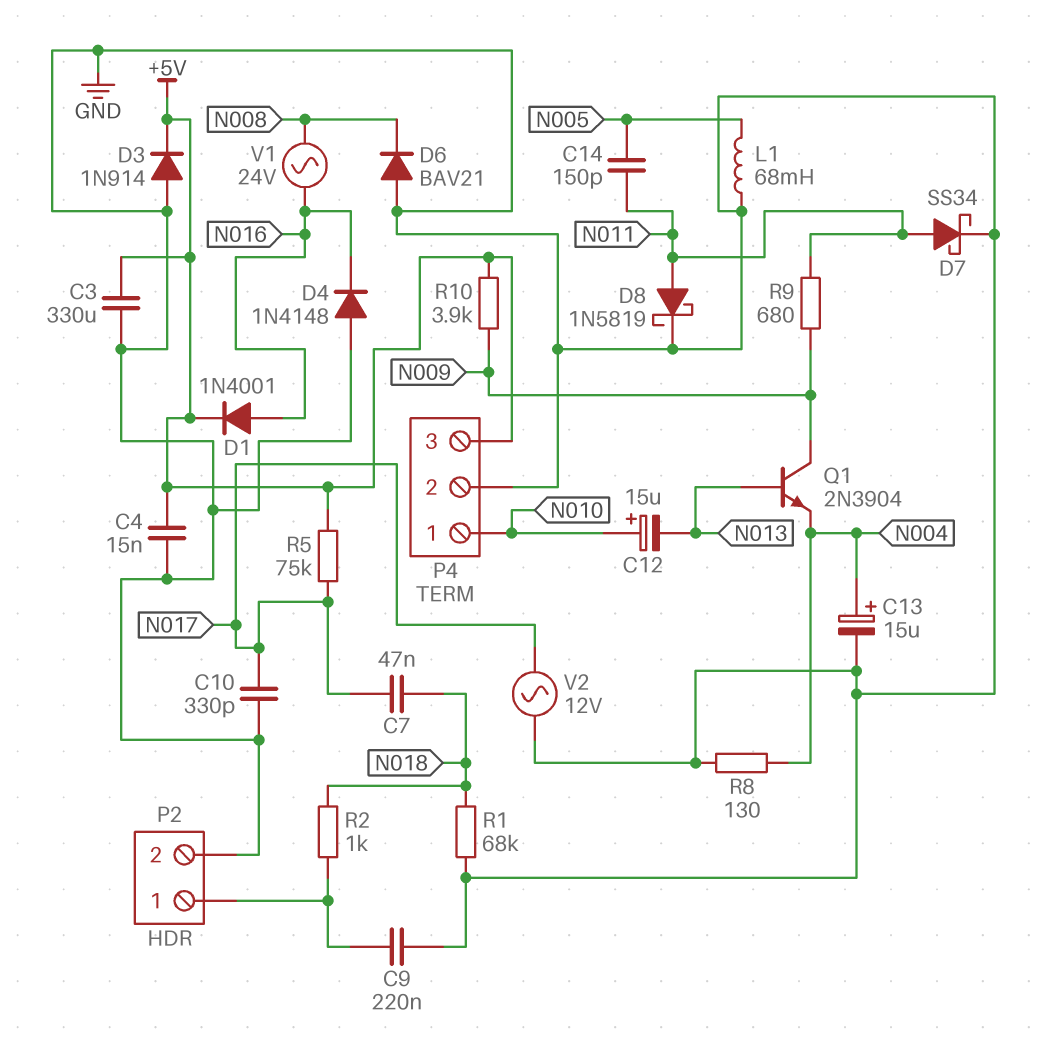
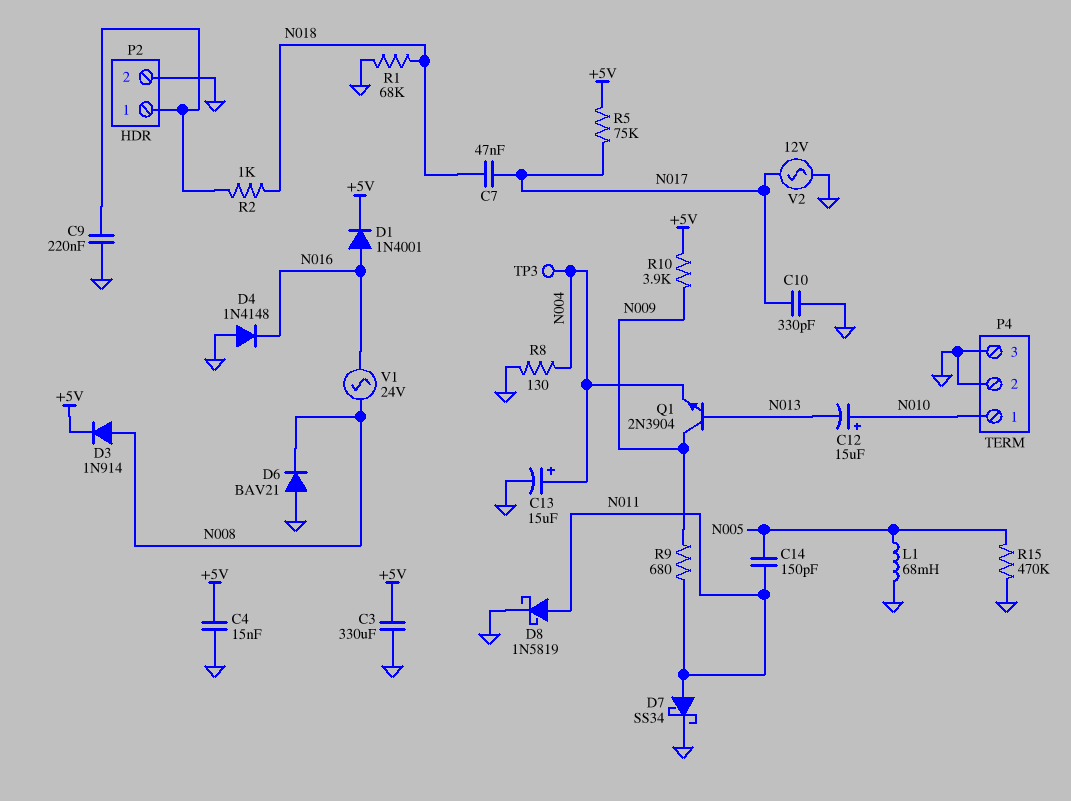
D3: diode 1N914 (A GND, K +5V) -> diode 1N914 (A N008, K +5V)
P4 pin 3: +5V -> GND
R15: none -> 470k (GND, N005)
TP3: none -> test point (N004)

